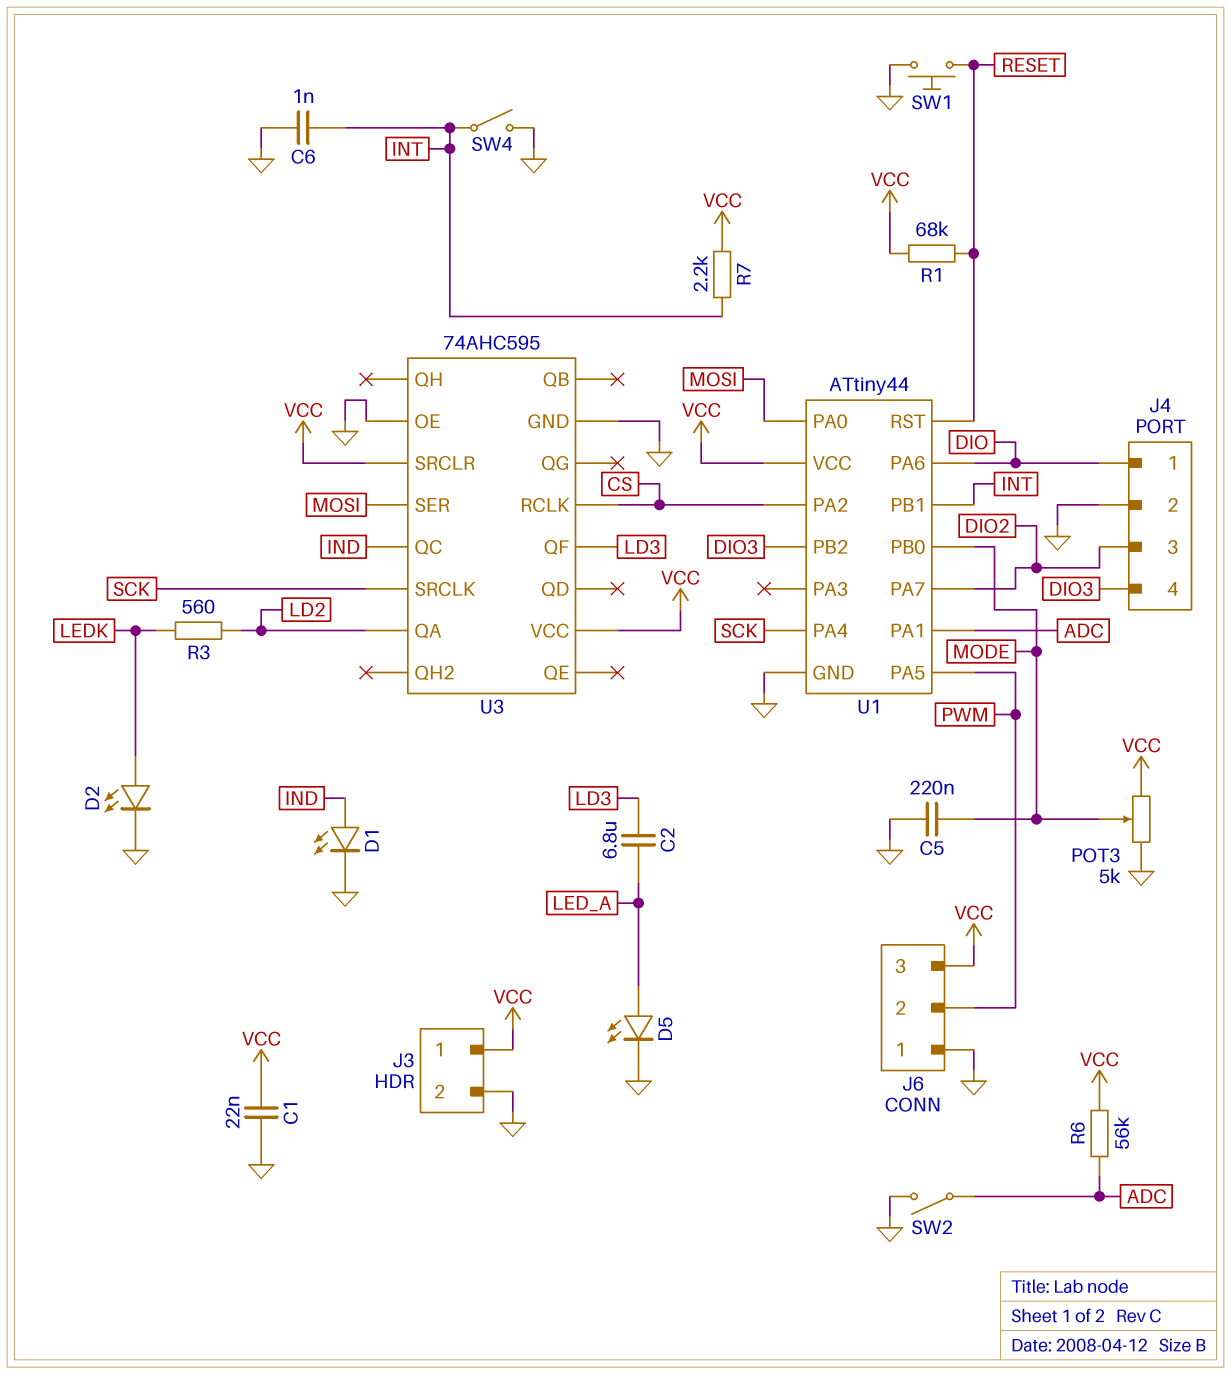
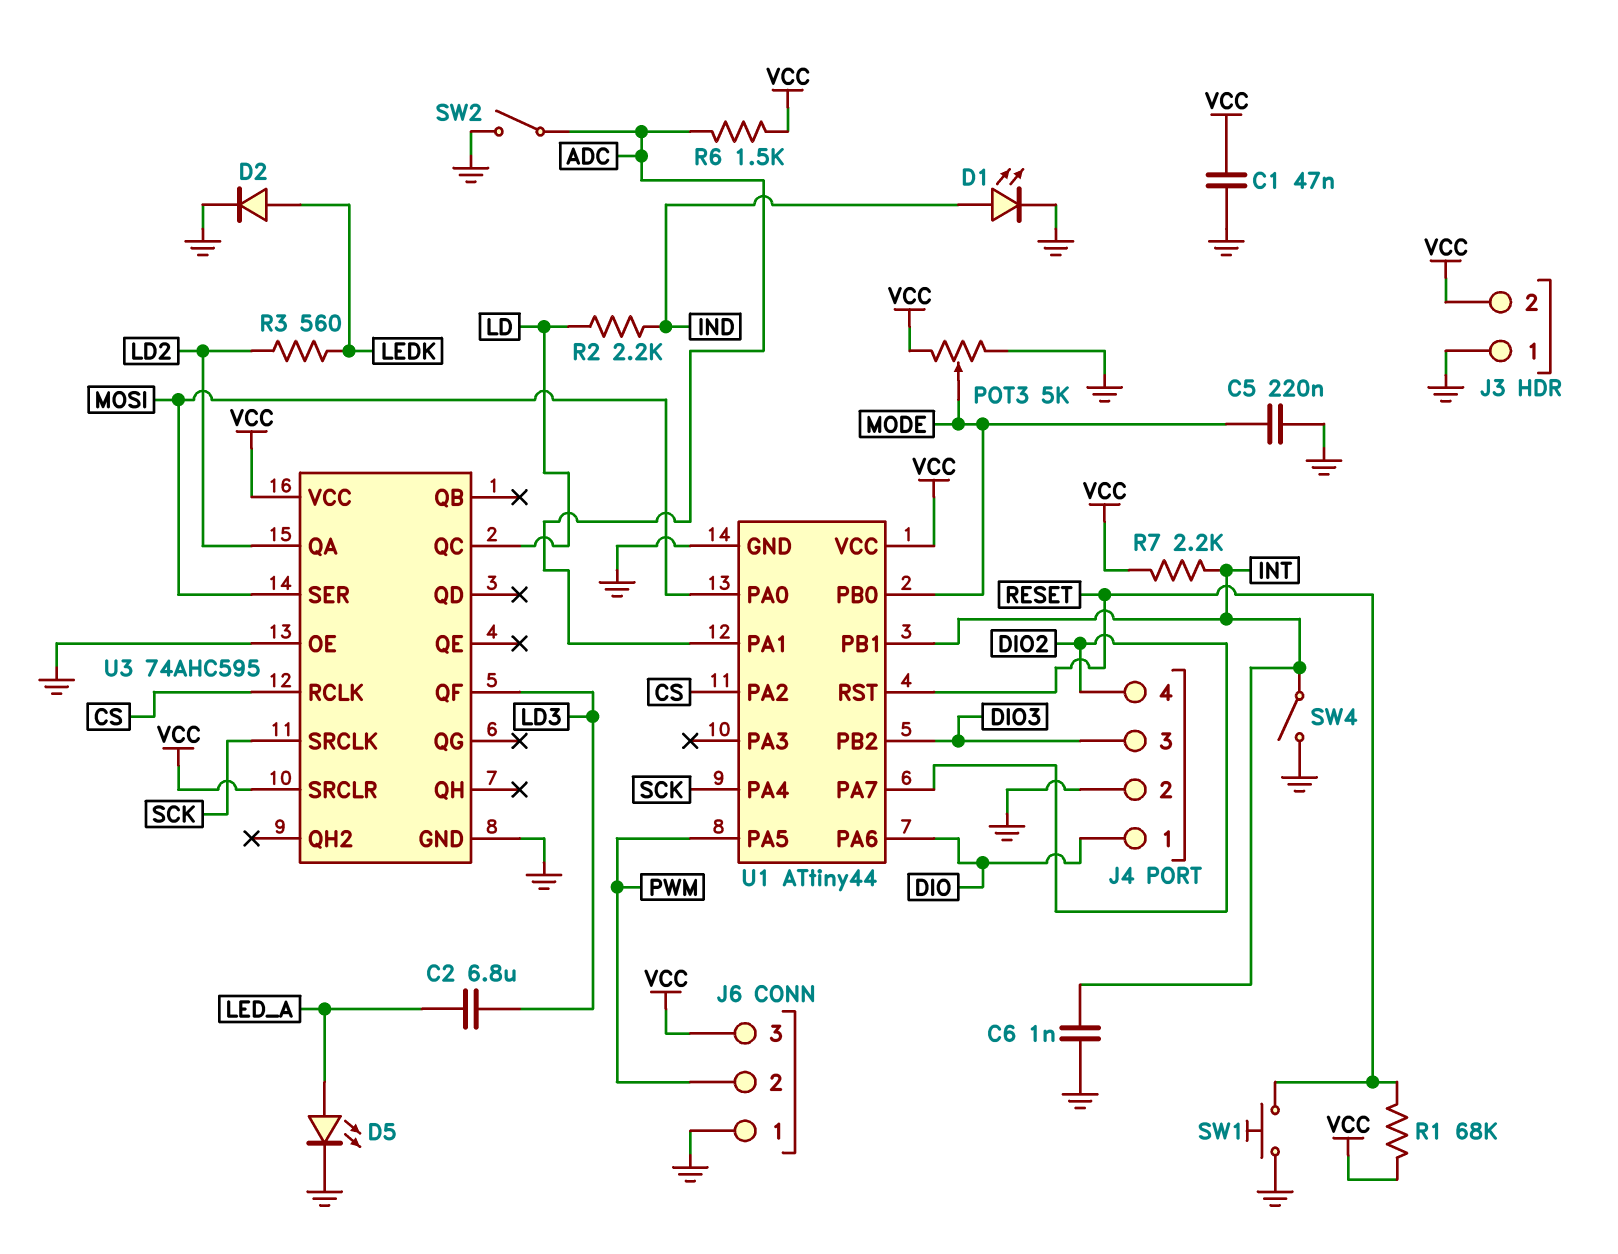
C1: 22nF (GND, VCC) -> 47nF (GND, VCC)
D2: LED (A LEDK, K GND) -> diode (A LEDK, K GND)
J3 pin 1: VCC -> GND
J3 pin 2: GND -> VCC
J4 pin 3: DIO2 -> DIO3
J4 pin 4: DIO3 -> DIO2
R2: none -> 2.2k (IND, LD)
R6: 56k (ADC, VCC) -> 1.5k (ADC, VCC)
U3 pin QC: IND -> LD

